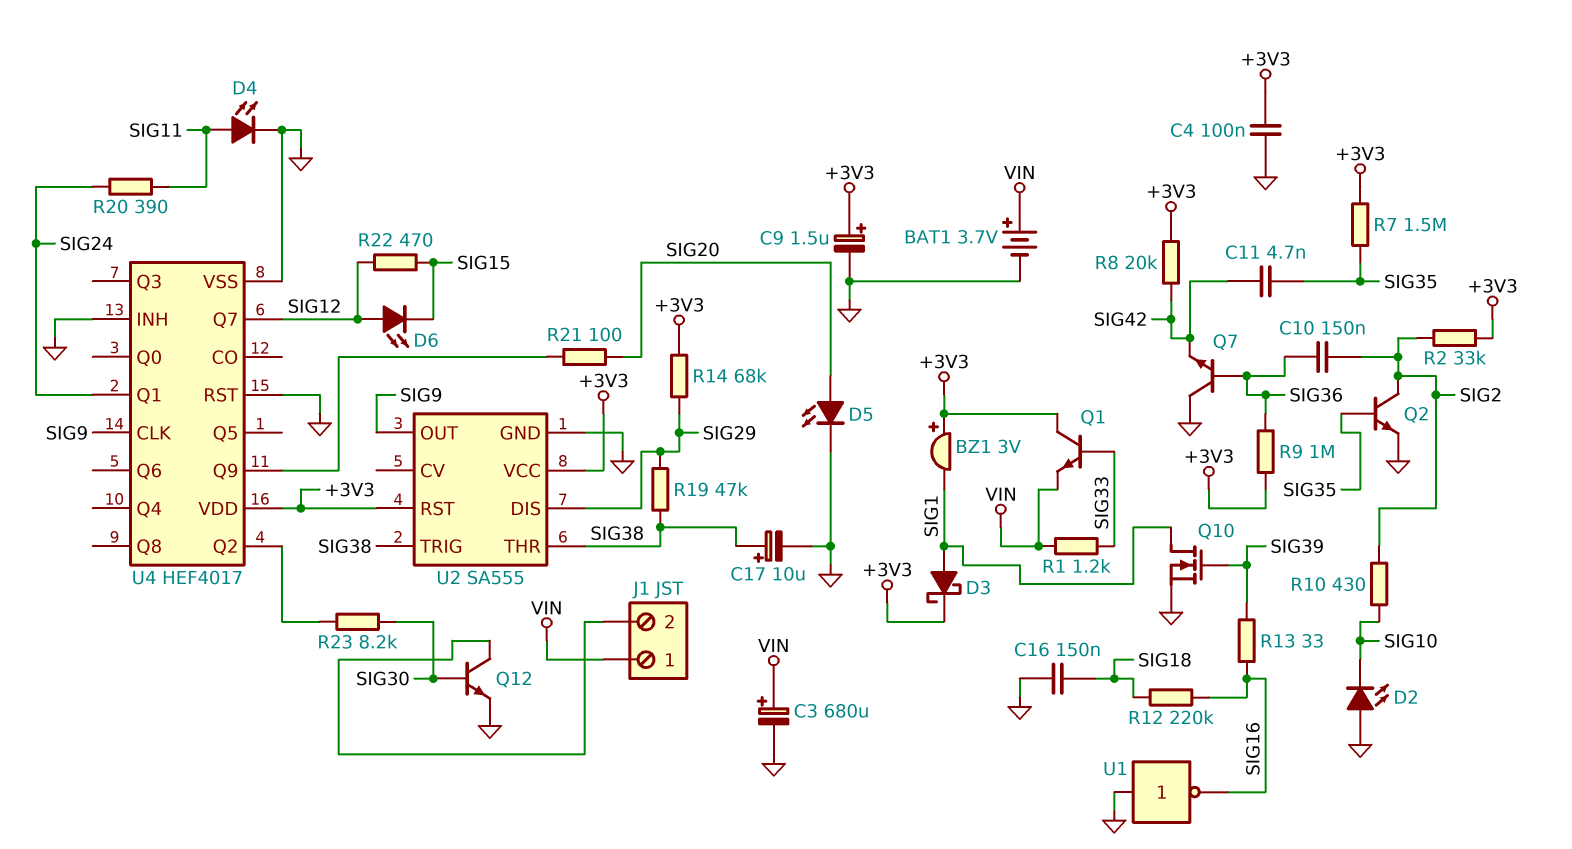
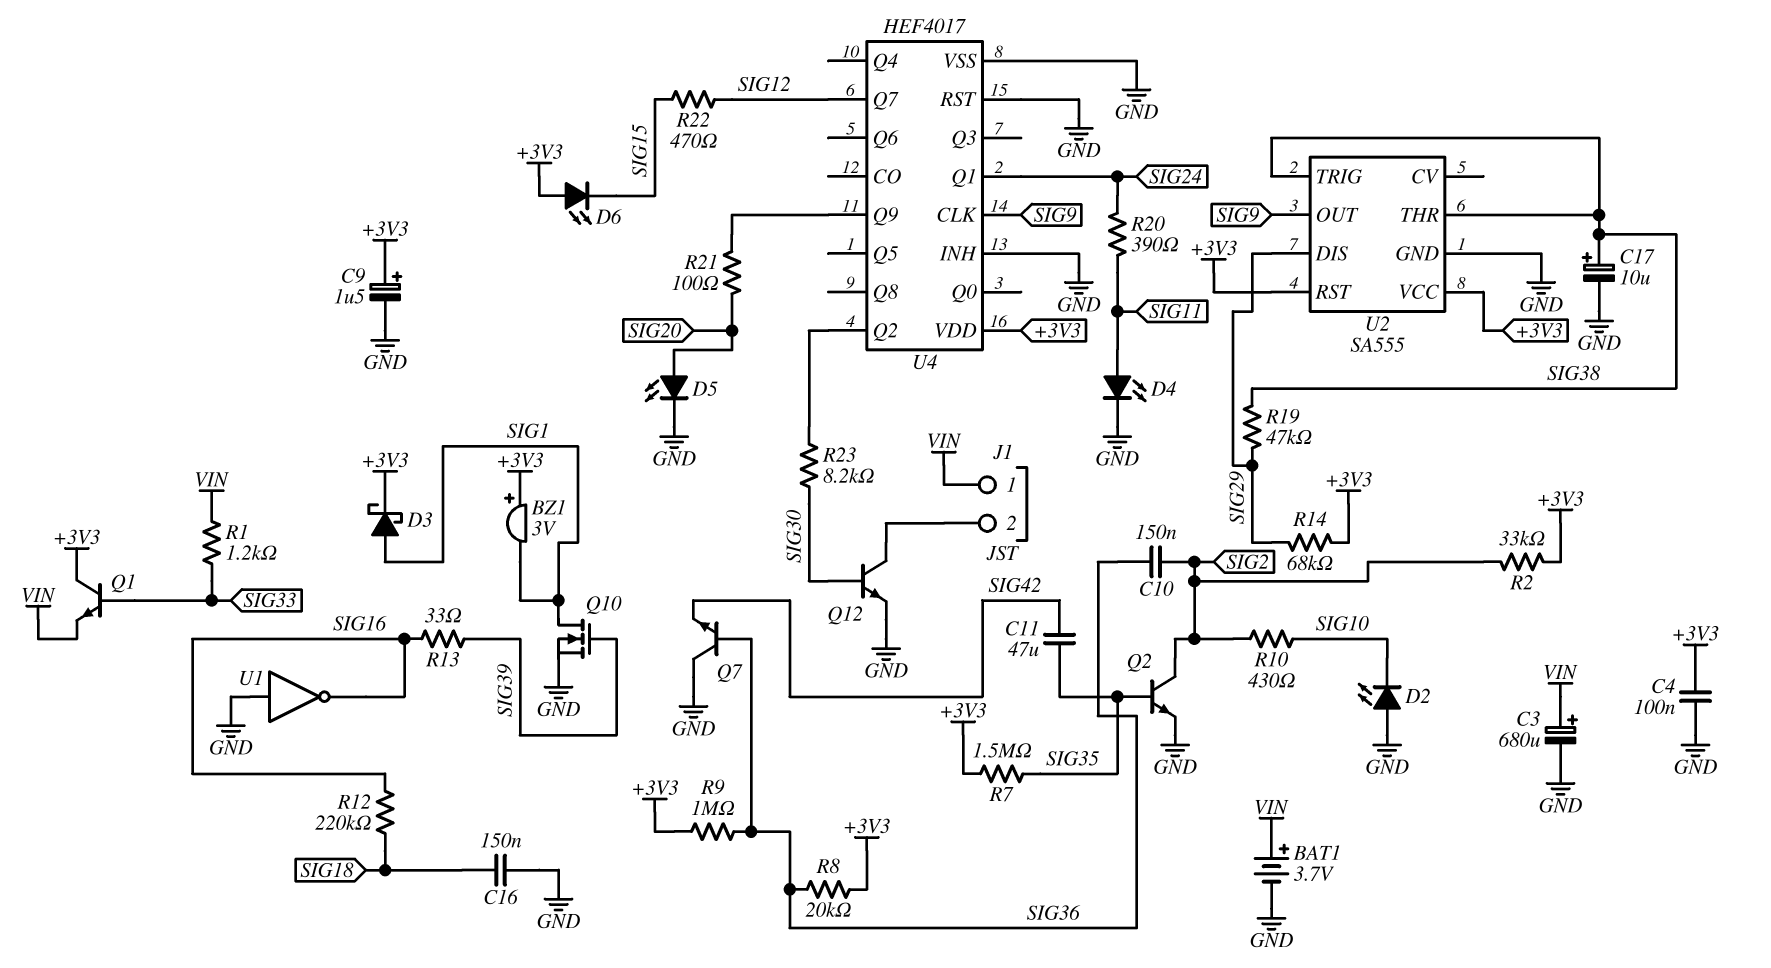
C11: 4.7nF (SIG35, SIG42) -> 47uF (SIG35, SIG42)
D6: LED (A SIG12, K SIG15) -> LED (A +3V3, K SIG15)
R8: 20k (+3V3, SIG42) -> 20k (+3V3, SIG36)

